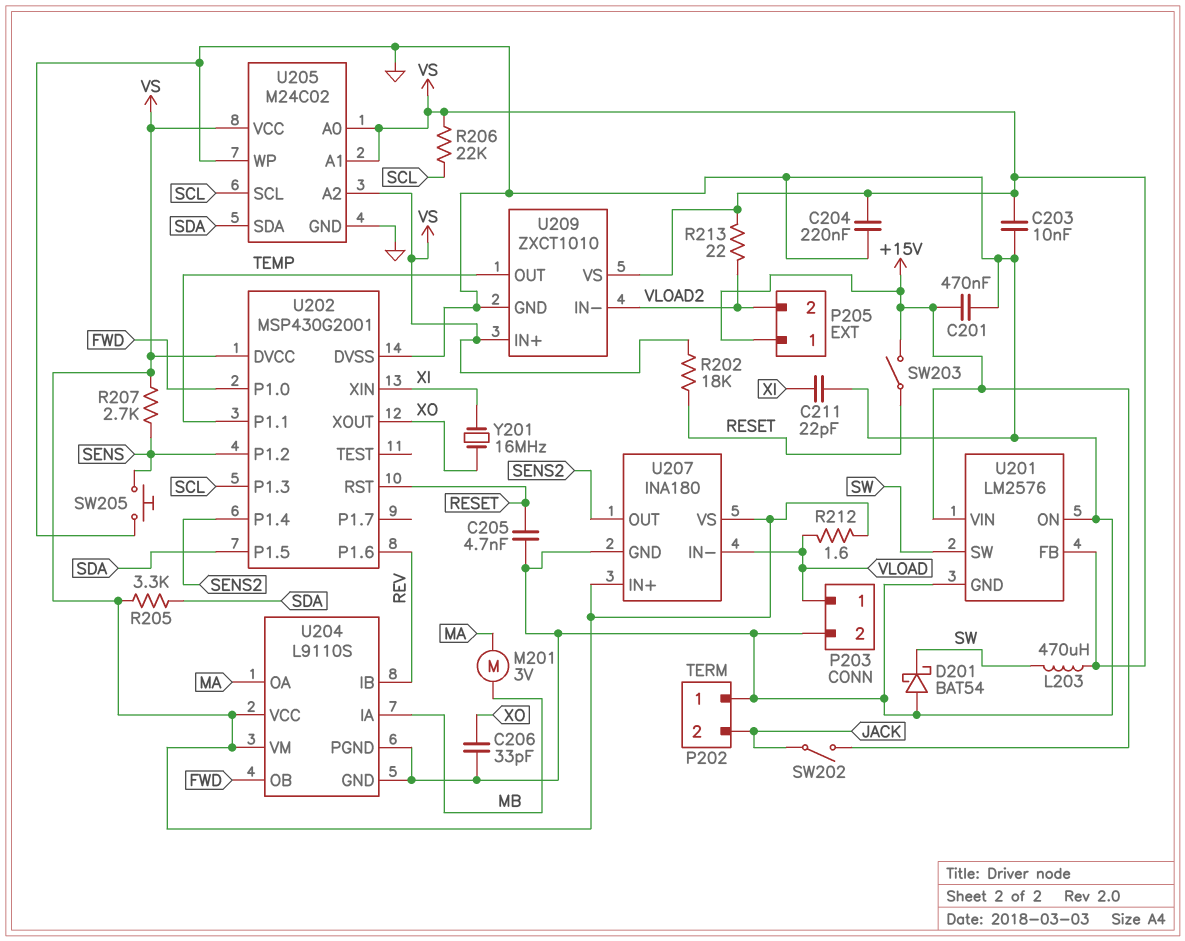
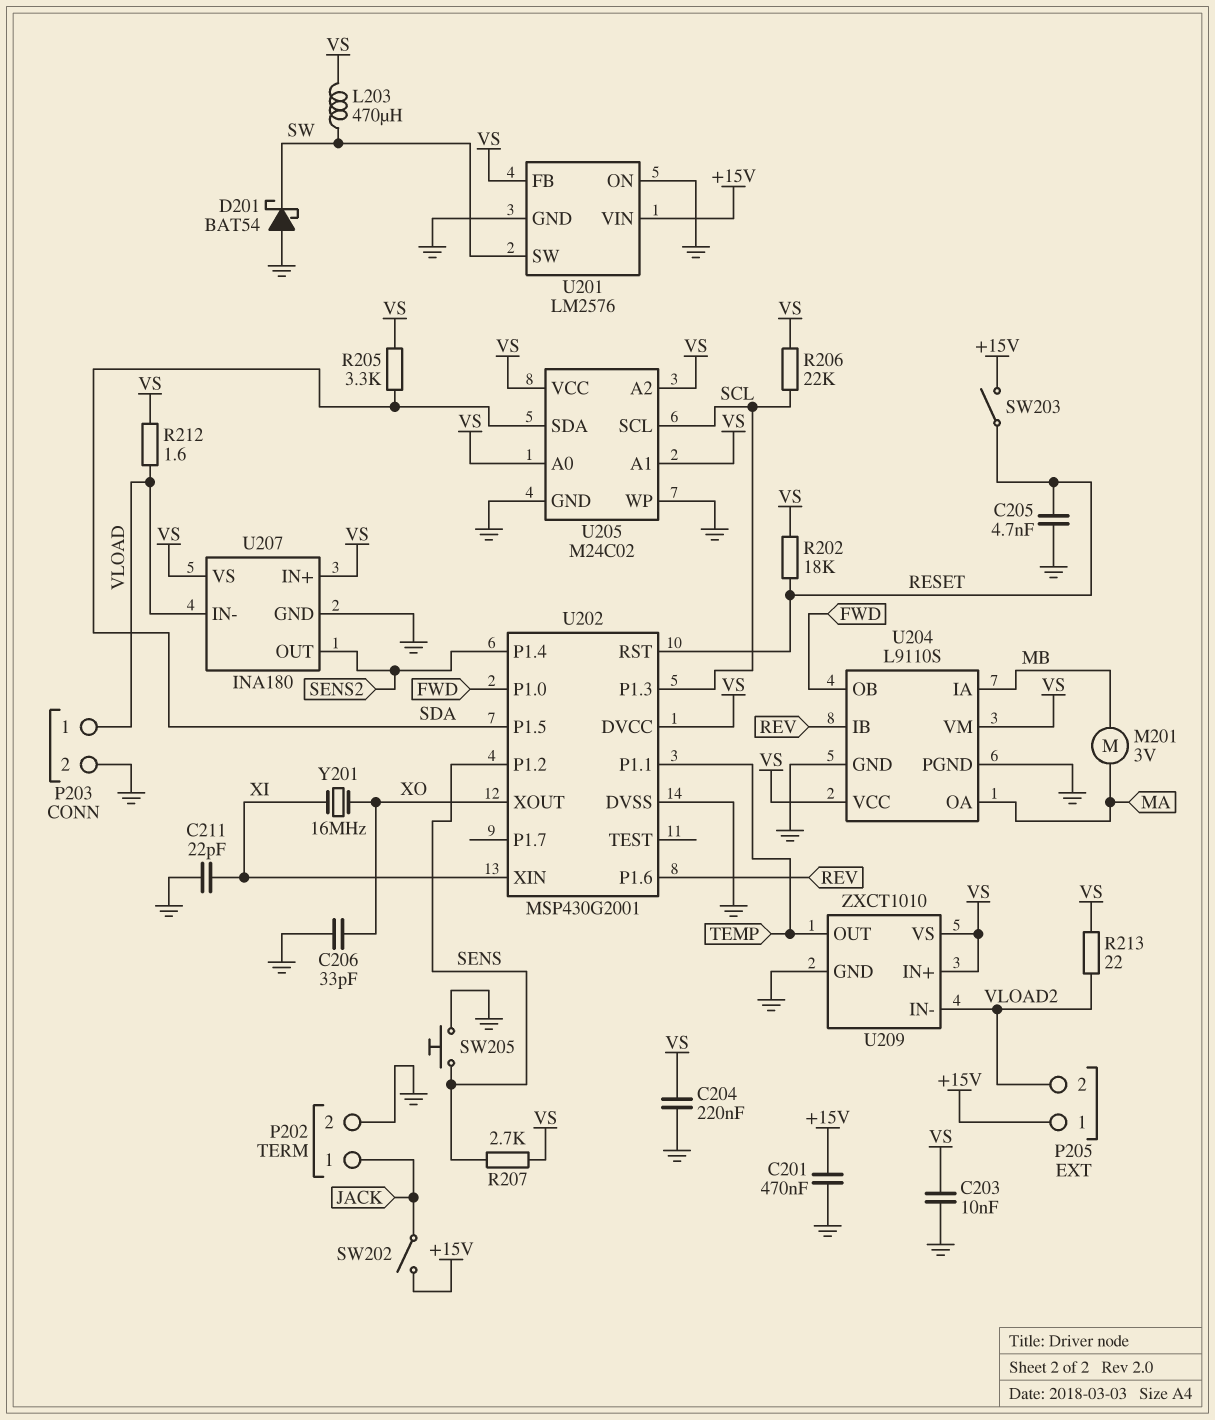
P202 pin 1: GND -> JACK
P202 pin 2: JACK -> GND

